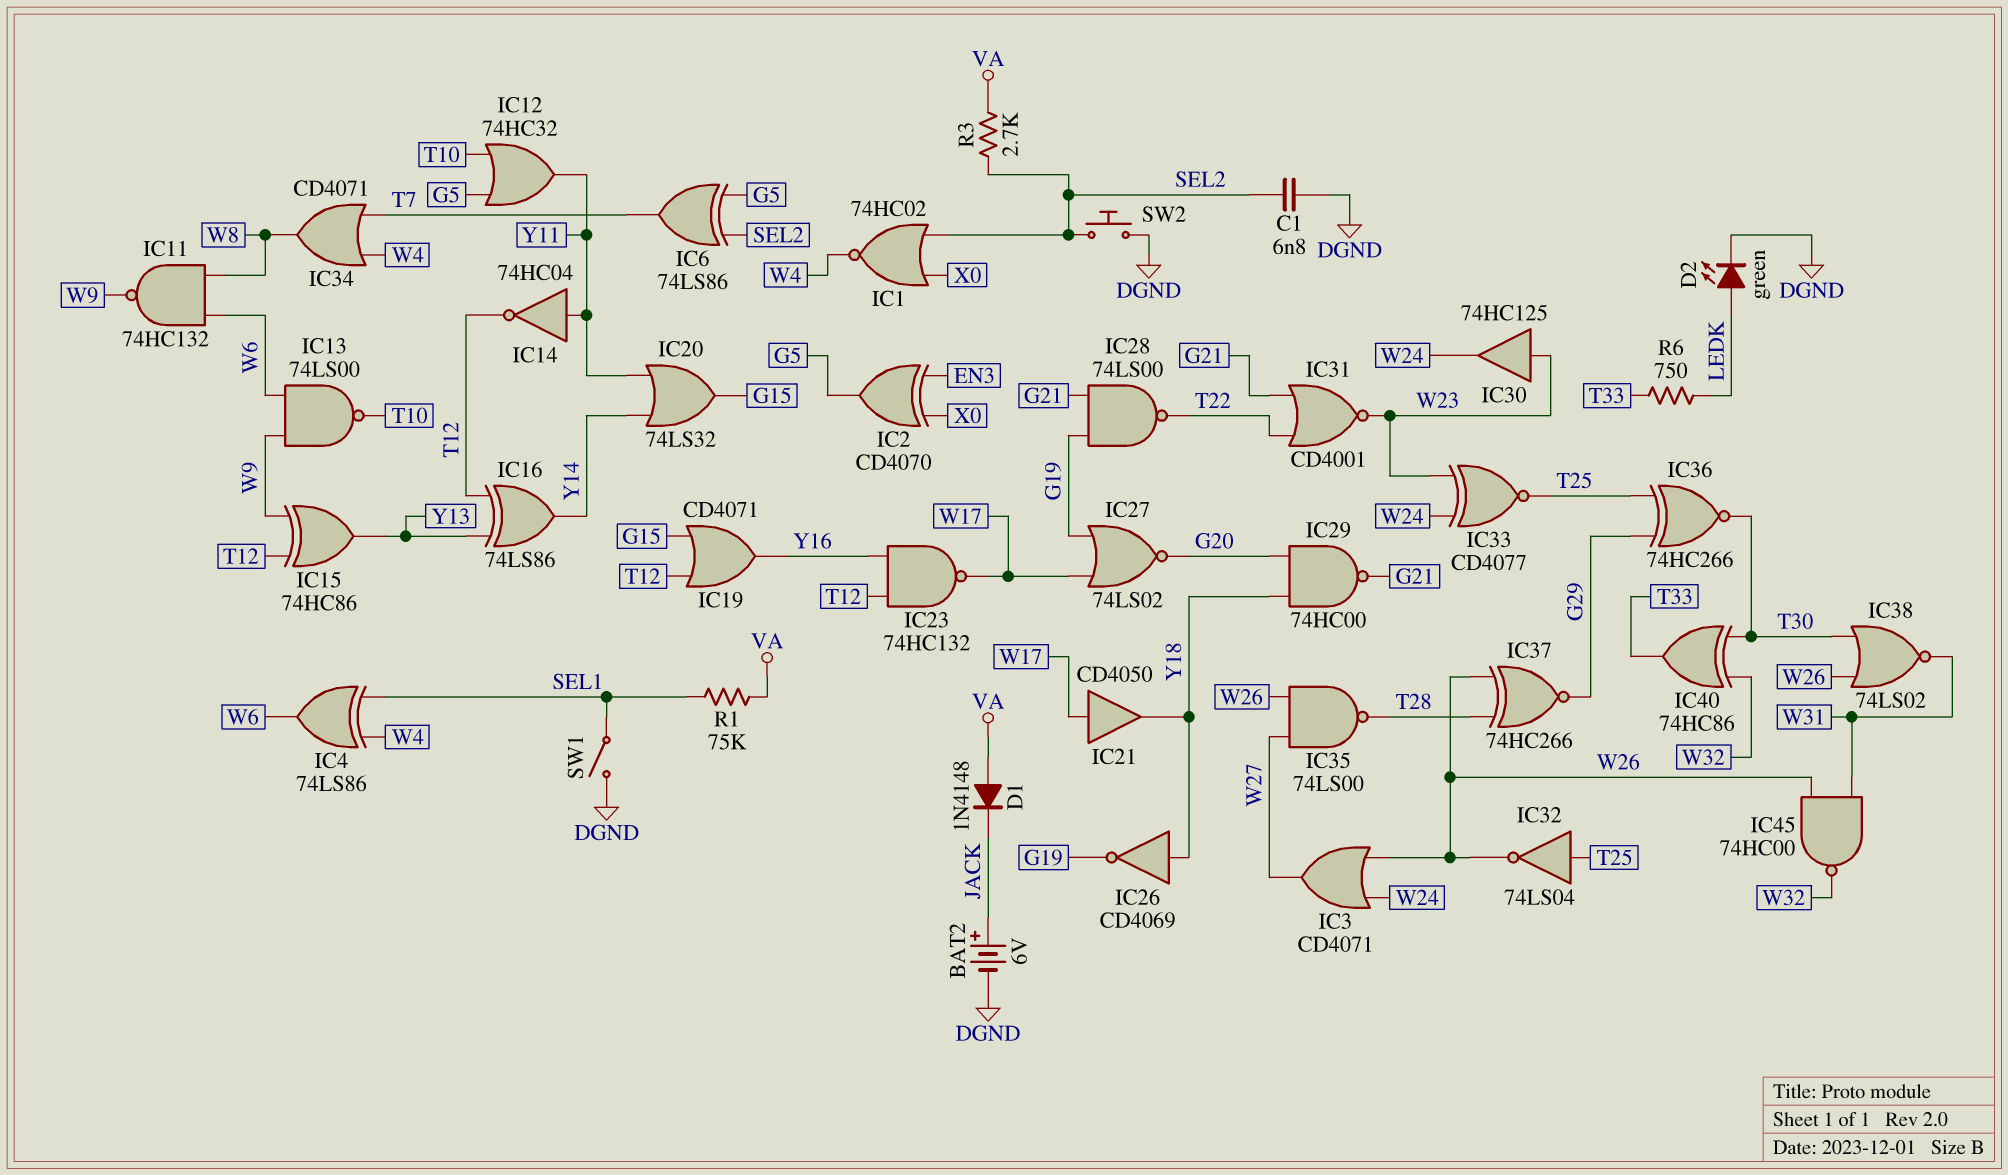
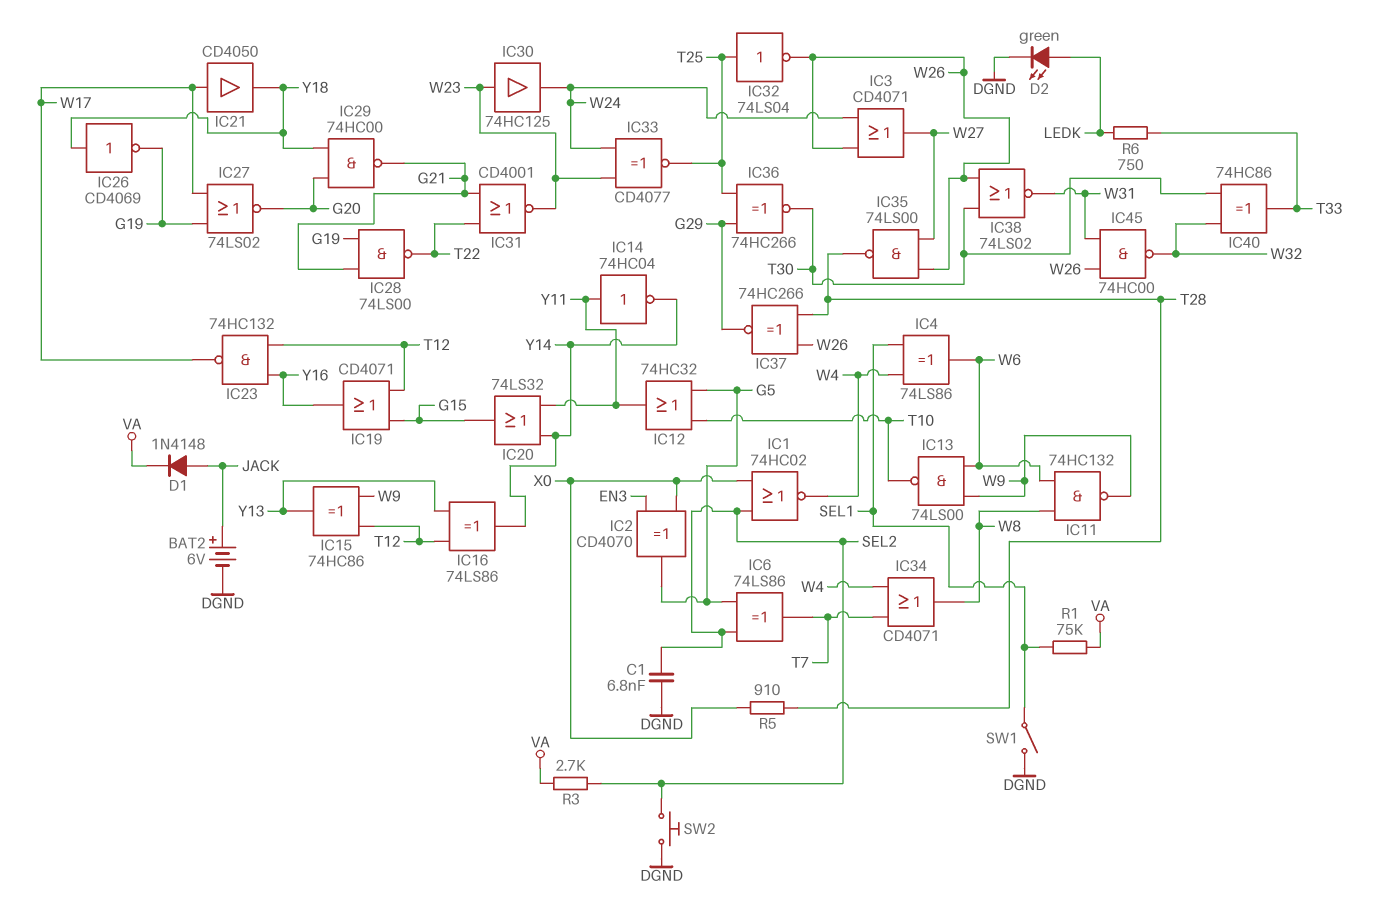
D1: diode 1N4148 (A VA, K JACK) -> diode 1N4148 (A JACK, K VA)
IC14: NOT 74HC04 (in Y11, out T12) -> NOT 74HC04 (in Y11, out Y14)
R5: none -> 910 (T28, X0)

